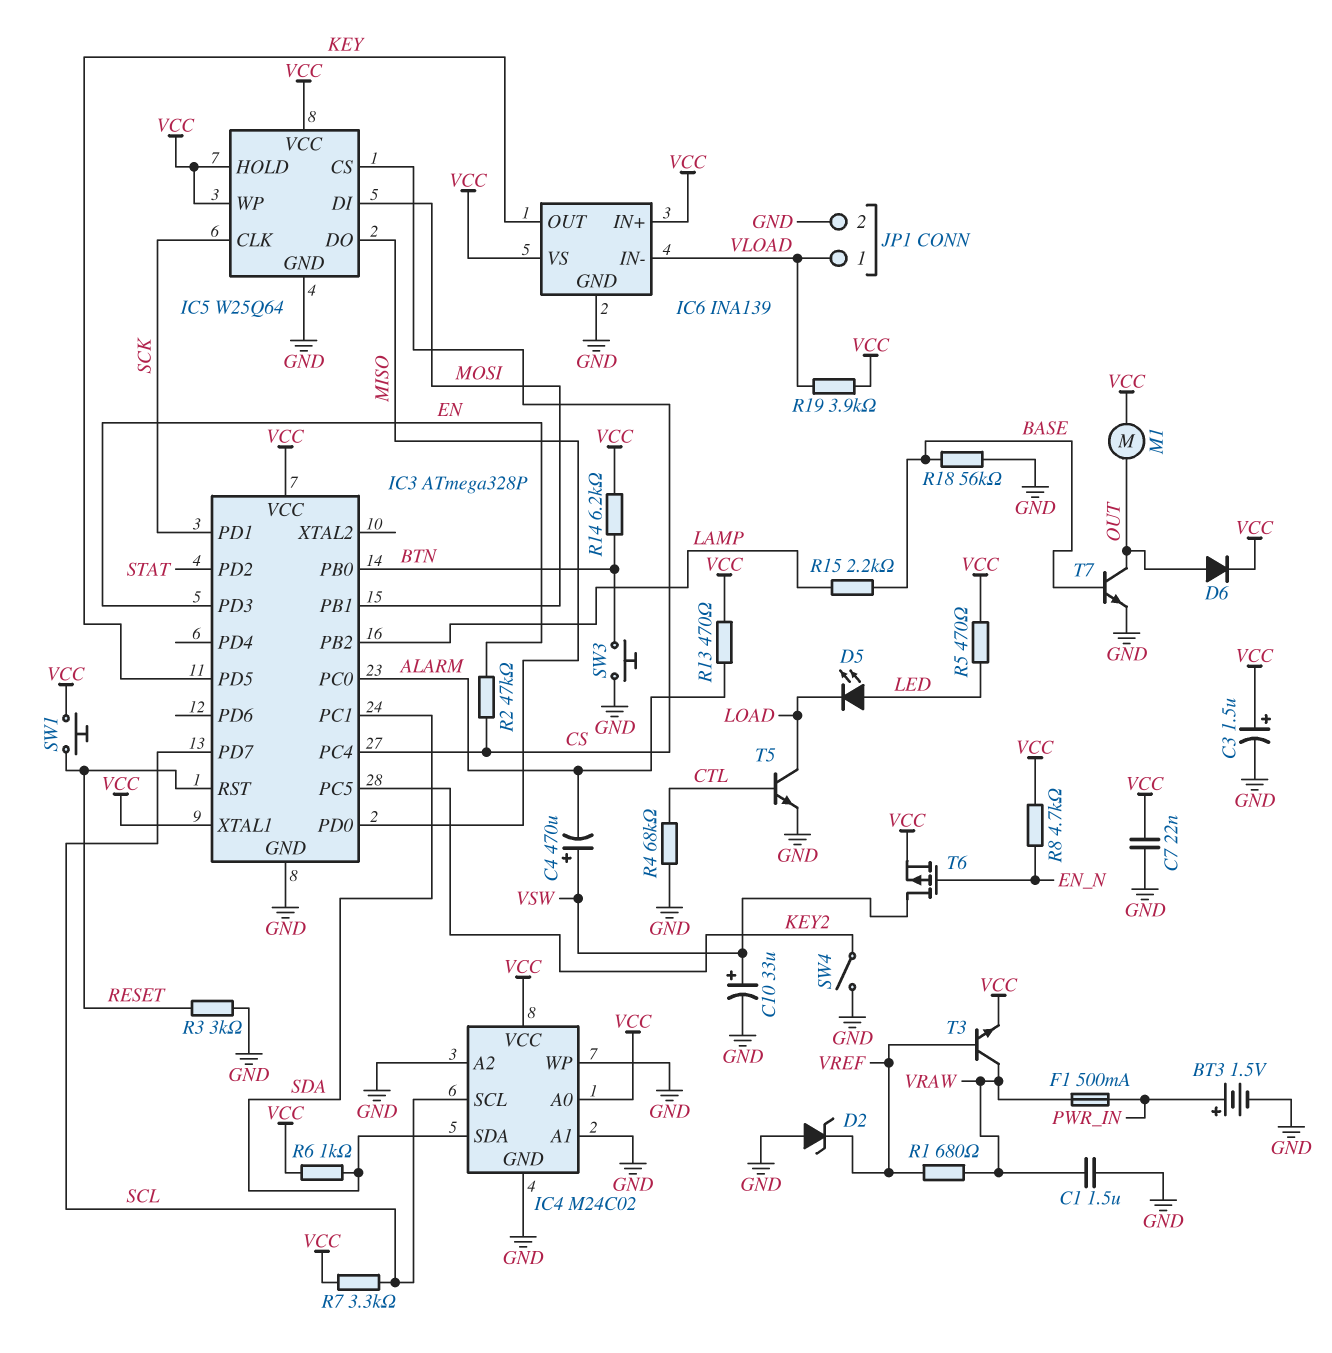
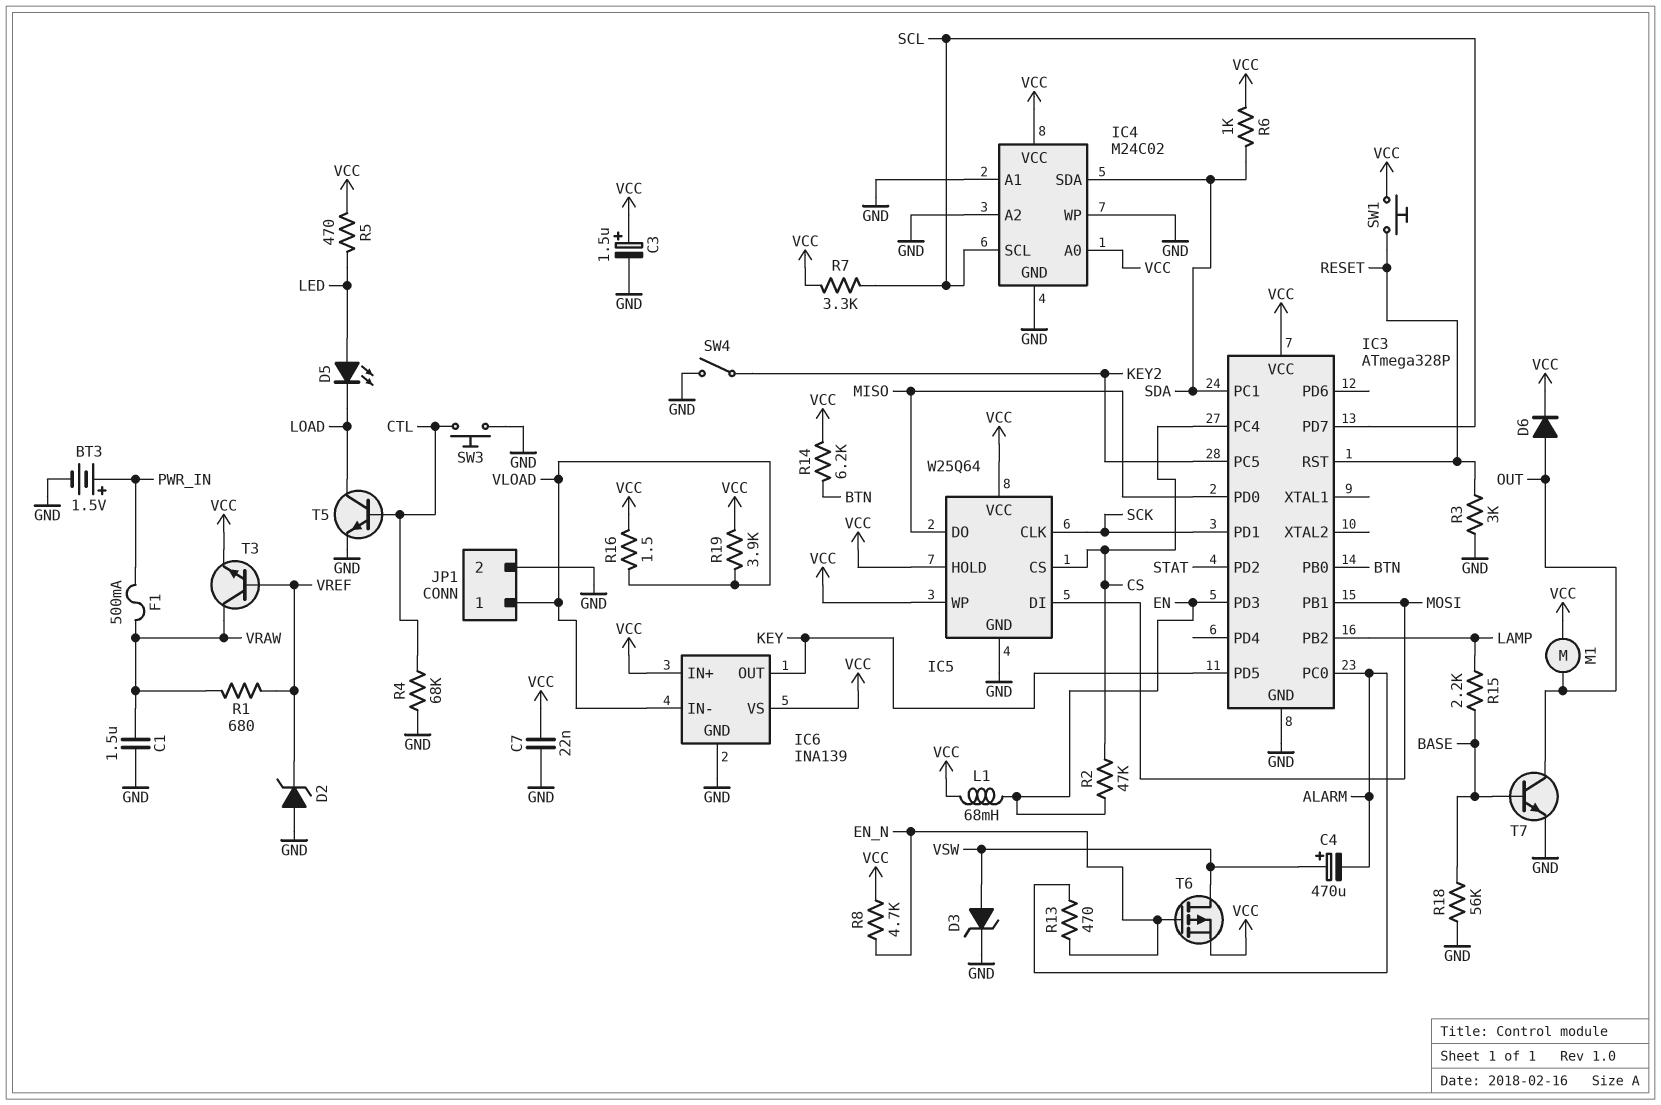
C10: 33uF (plus VSW, minus GND) -> none
D3: none -> zener (A VSW, K GND)
IC3 pin XTAL1: VCC -> none
L1: none -> 68mH (EN, VCC)
R13: 470 (ALARM, VCC) -> 470 (ALARM, EN_N)
R16: none -> 1.5 (VCC, VLOAD)
SW3: button (BTN, GND) -> button (CTL, GND)

